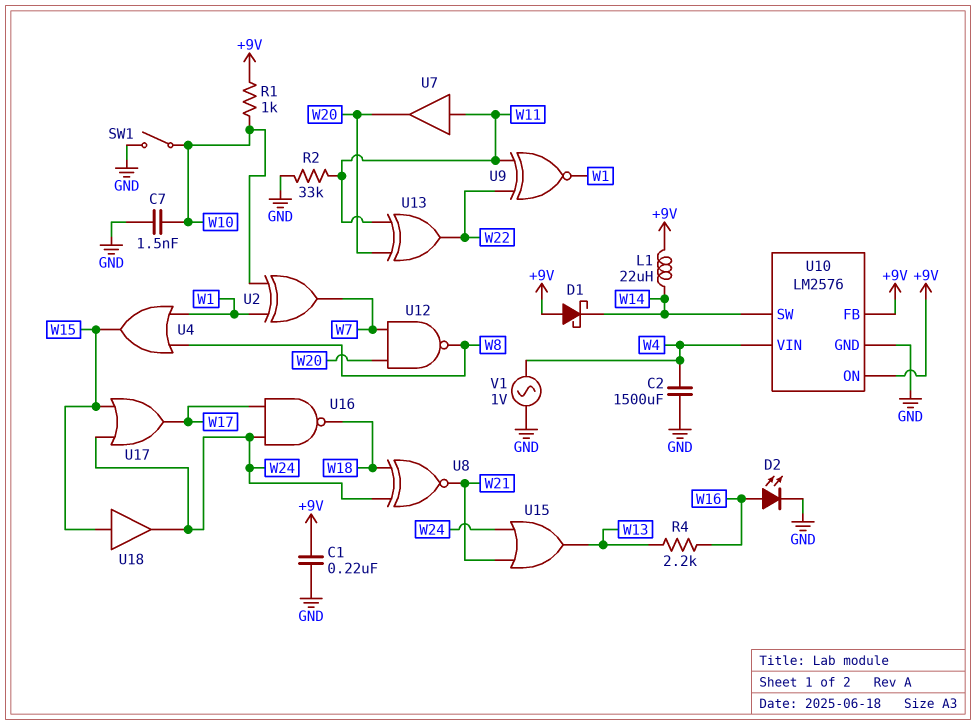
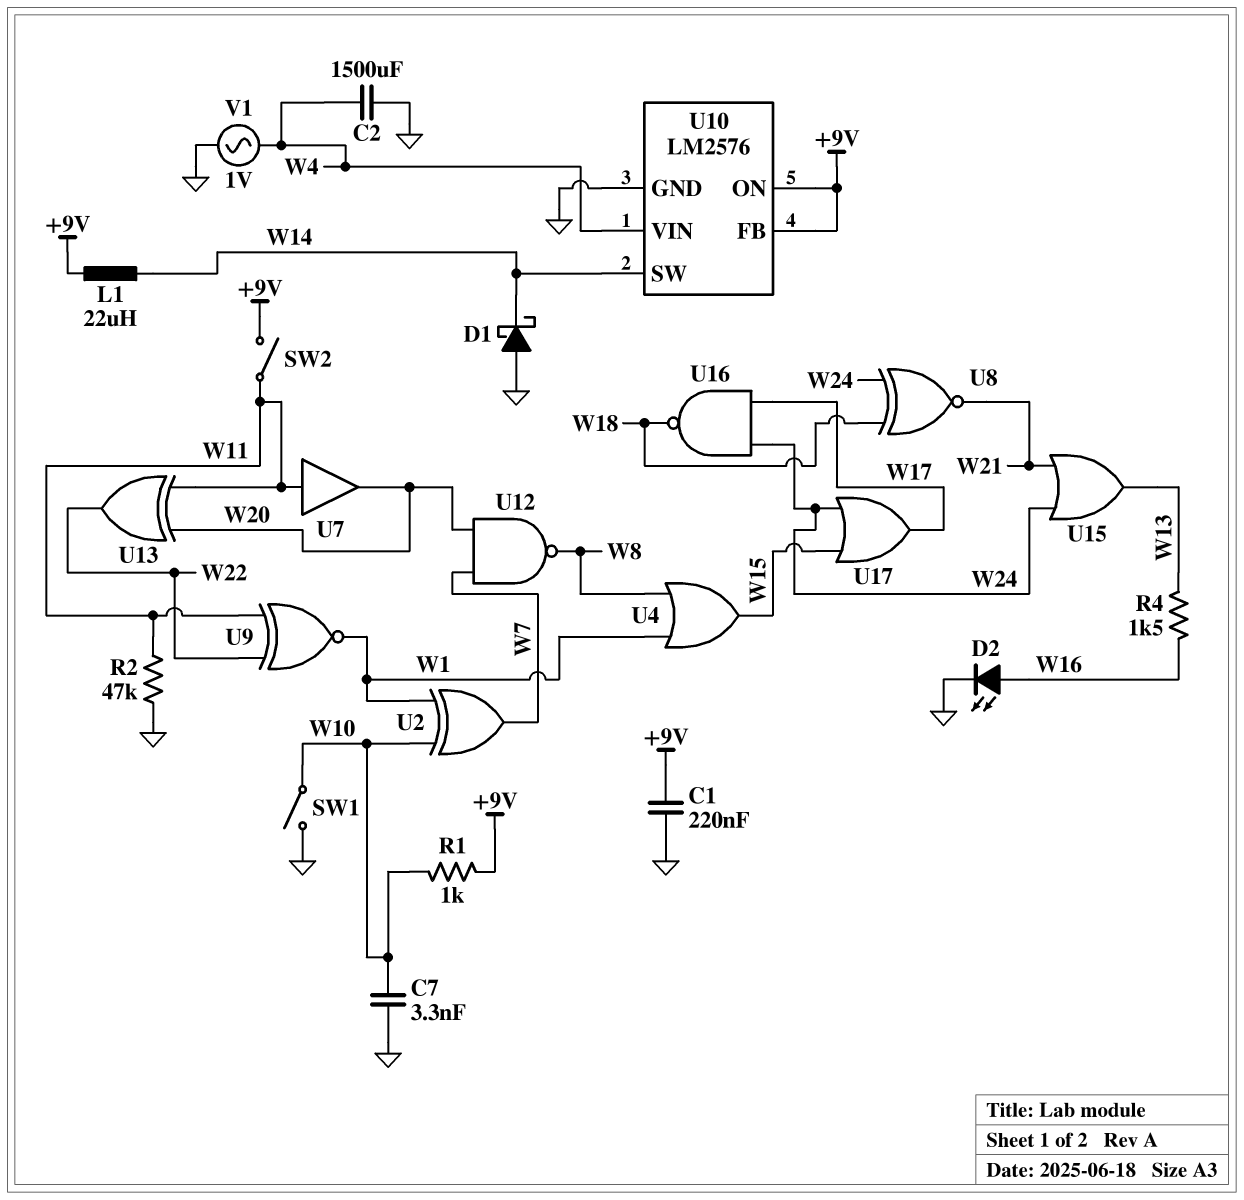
C7: 1.5nF (GND, W10) -> 3.3nF (GND, W10)
D1: schottky (A +9V, K W14) -> schottky (A GND, K W14)
R2: 33k (GND, W11) -> 47k (GND, W11)
R4: 2.2k (W13, W16) -> 1.5k (W13, W16)
SW2: none -> switch (+9V, W11)
U18: buffer (in W15, out W24) -> none

